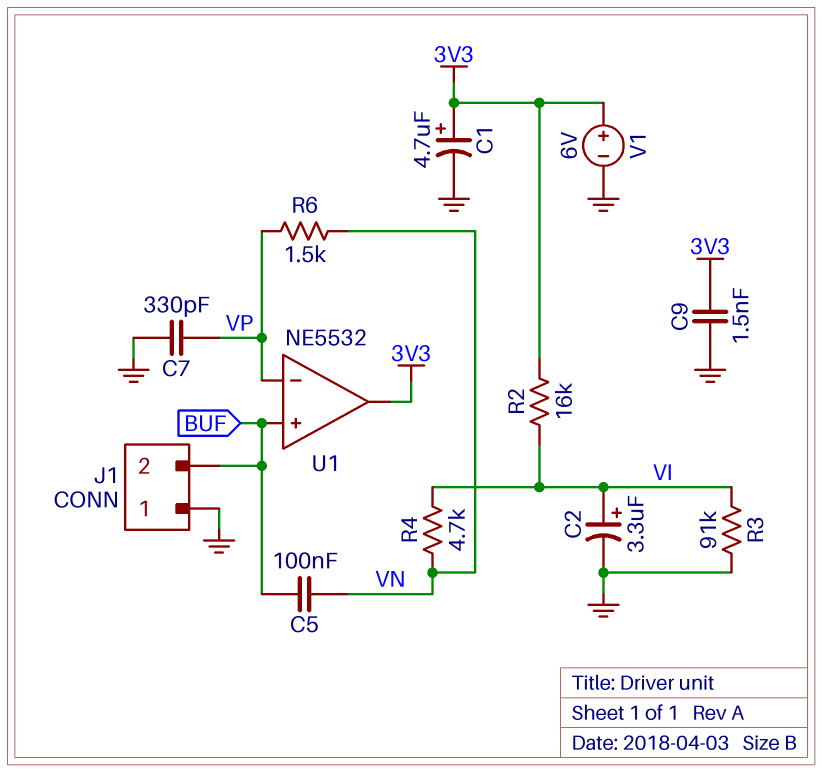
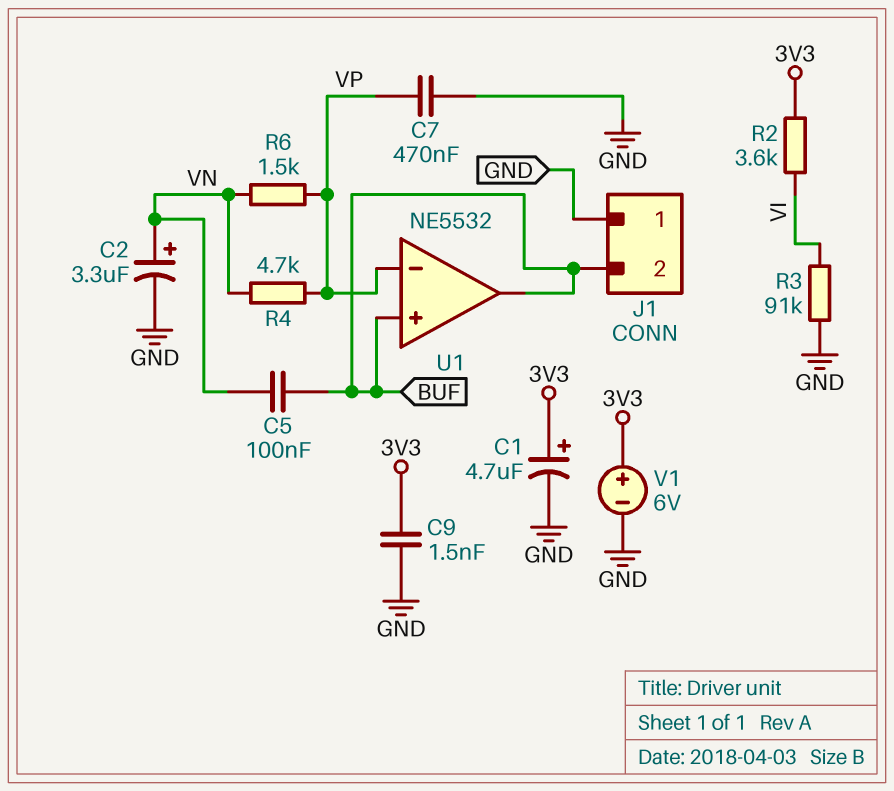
C2: 3.3uF (plus VI, minus GND) -> 3.3uF (plus VN, minus GND)
C7: 330pF (GND, VP) -> 470nF (GND, VP)
R2: 16k (3V3, VI) -> 3.6k (3V3, VI)
R4: 4.7k (VI, VN) -> 4.7k (VN, VP)
U1 pin out: 3V3 -> BUF

